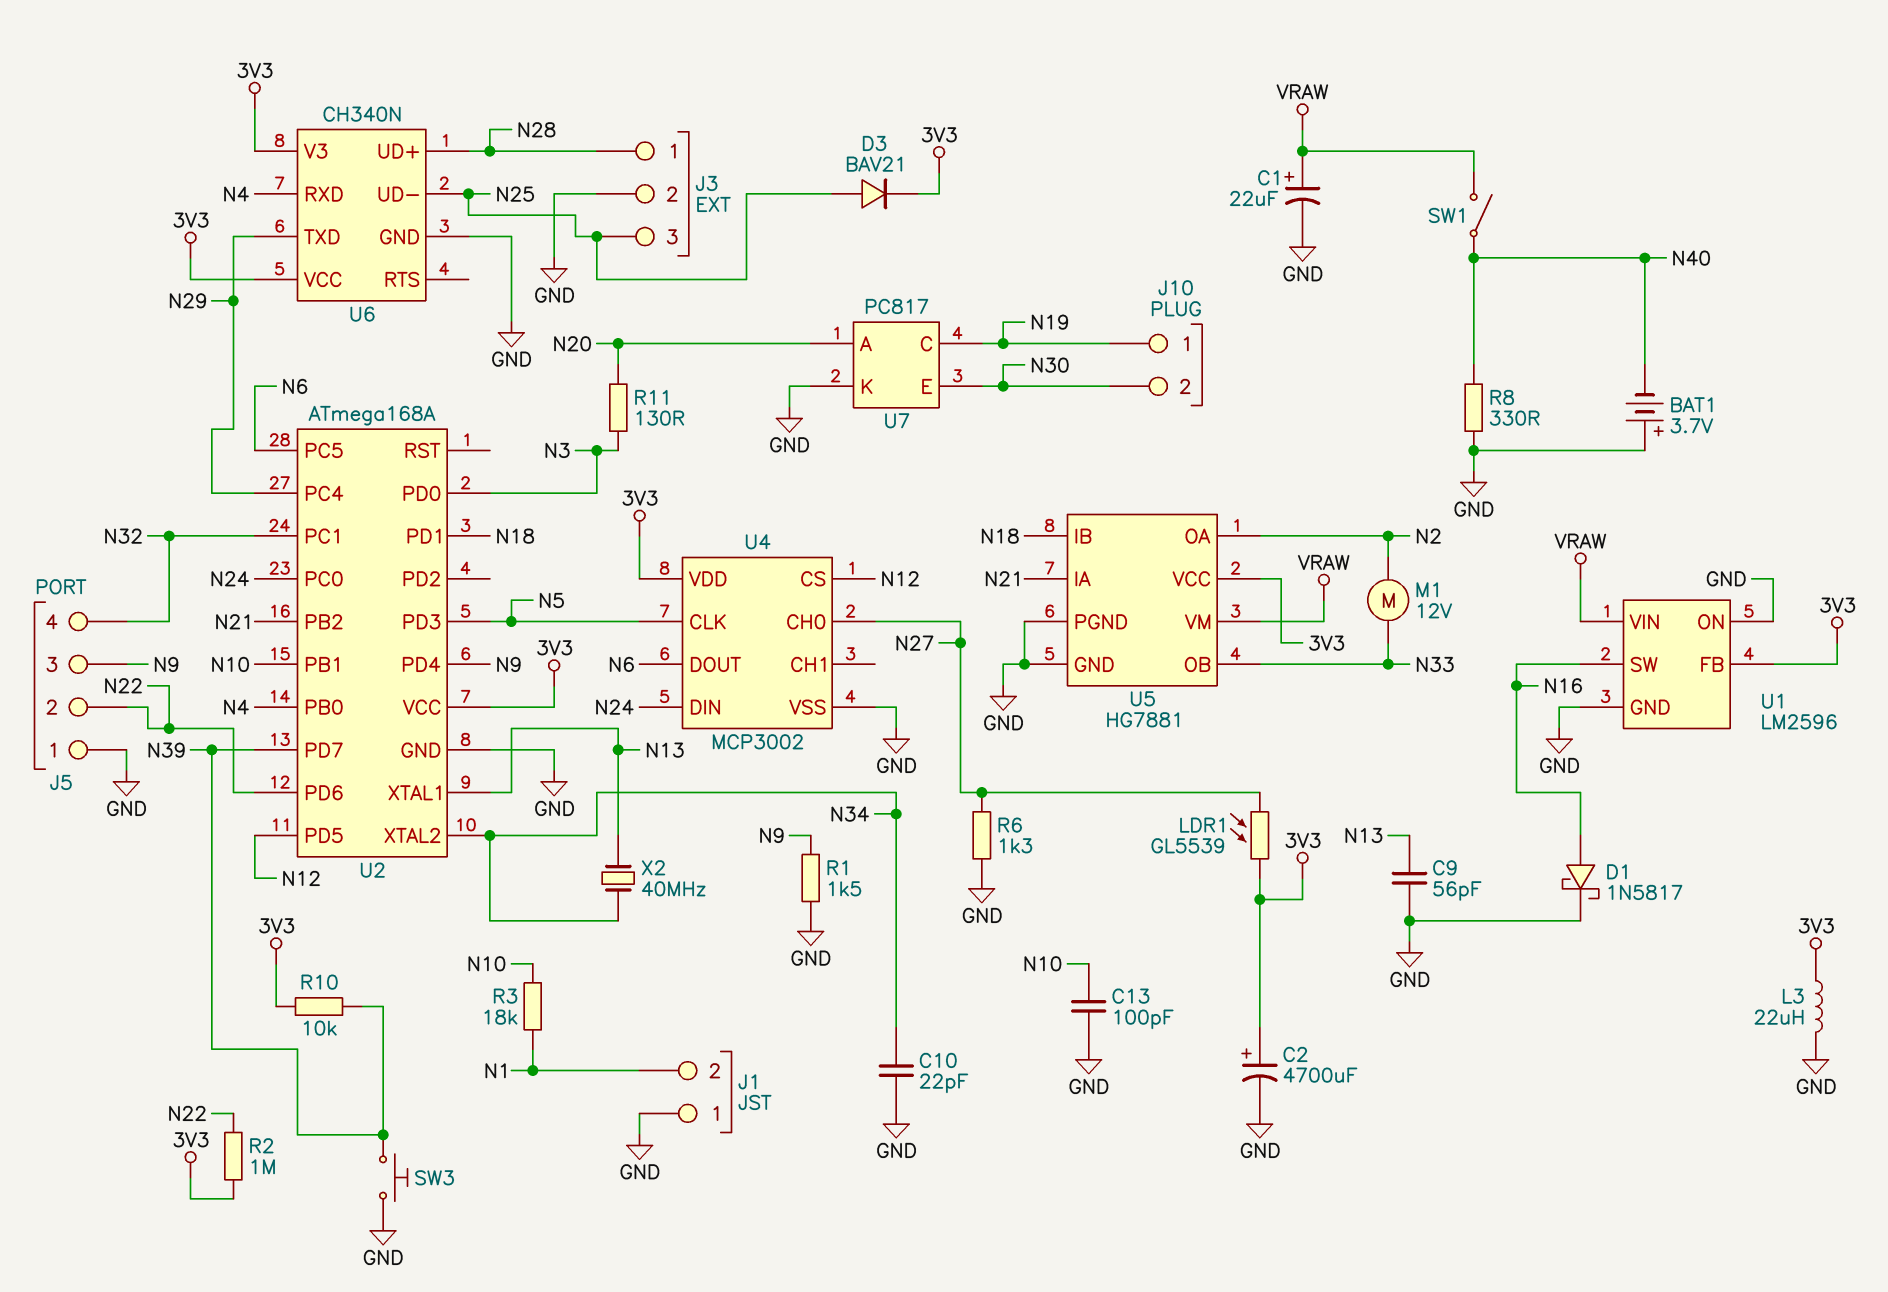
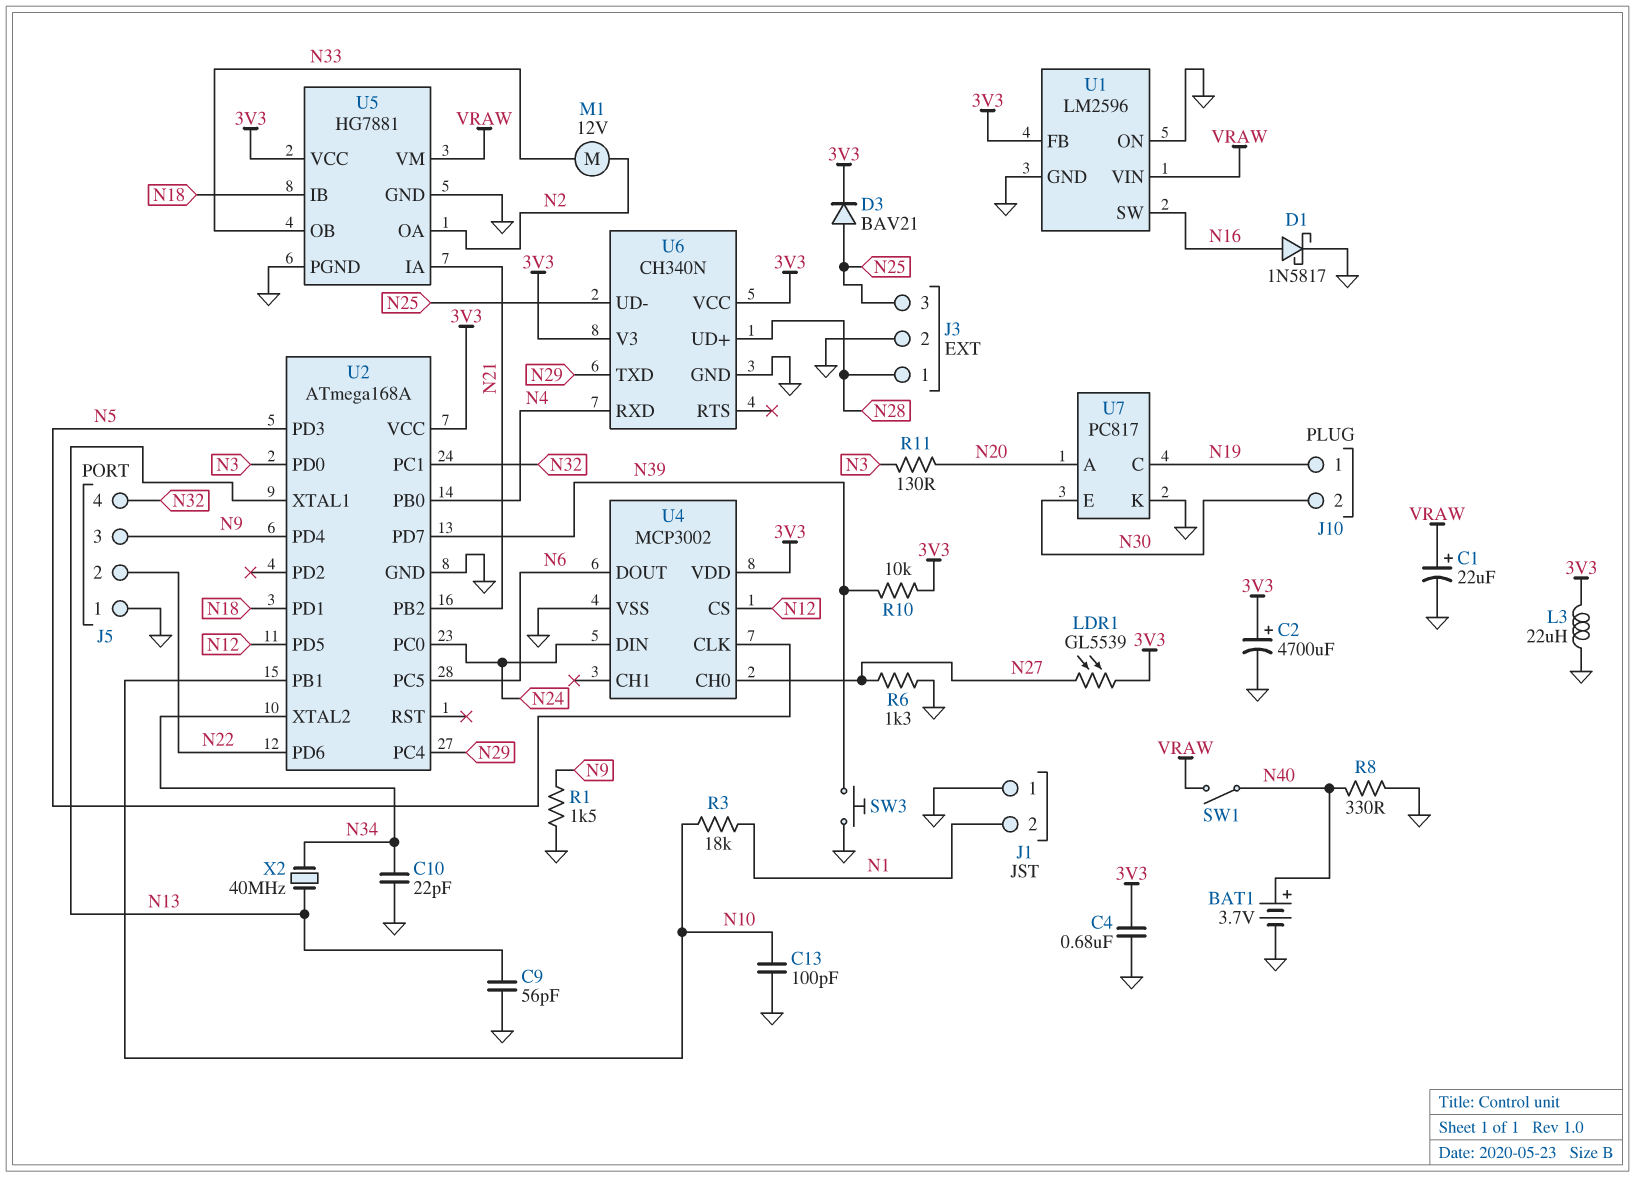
BAT1: 3.7V (plus GND, minus N40) -> 3.7V (plus N40, minus GND)
C4: none -> 680nF (3V3, GND)
R2: 1M (3V3, N22) -> none

